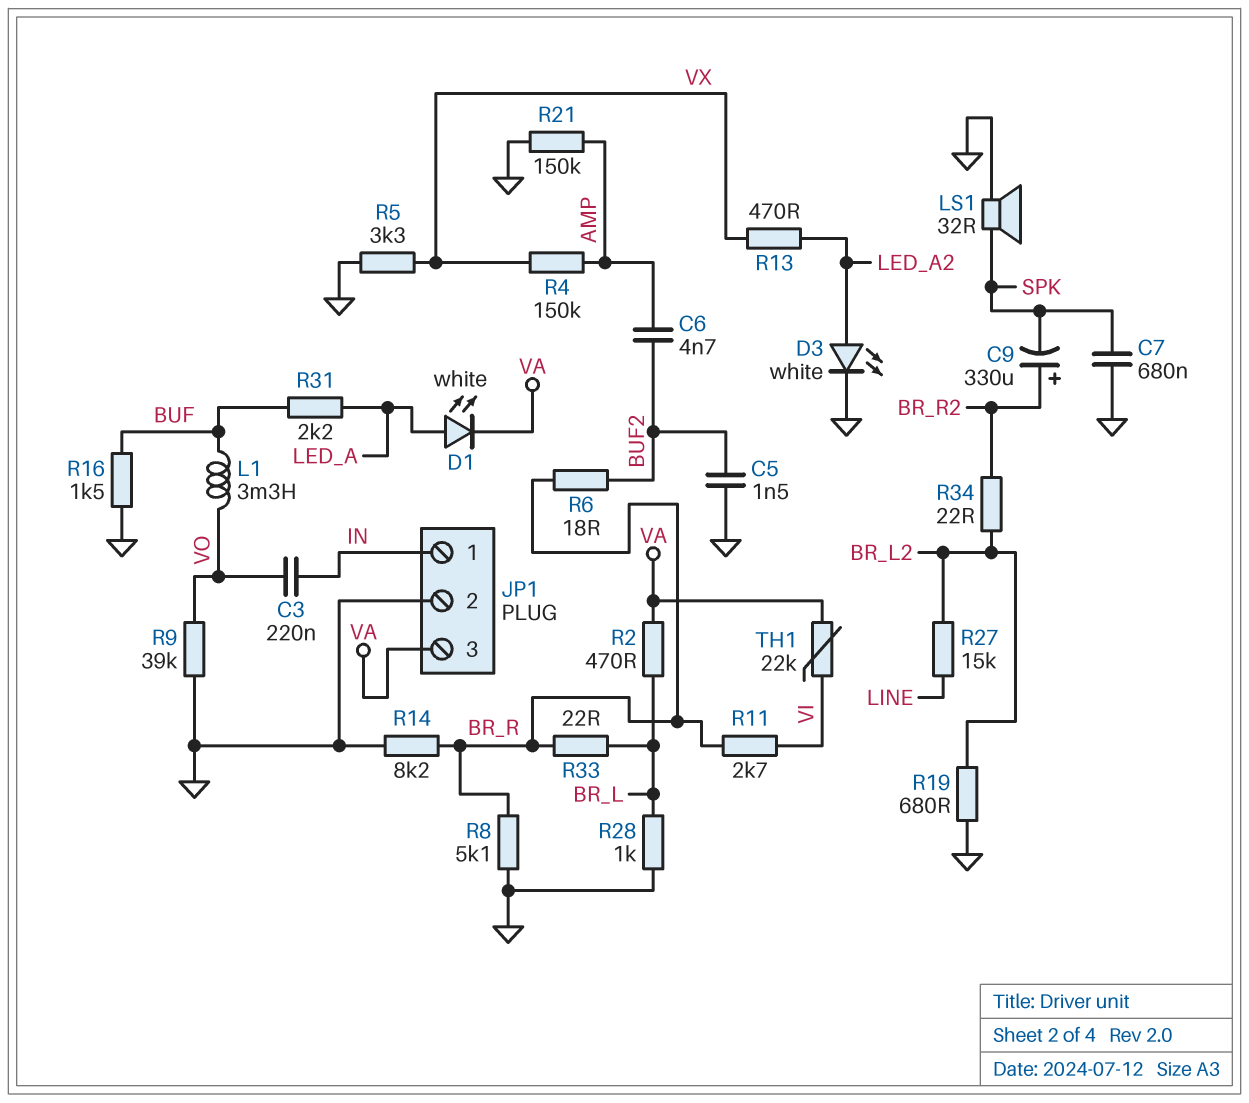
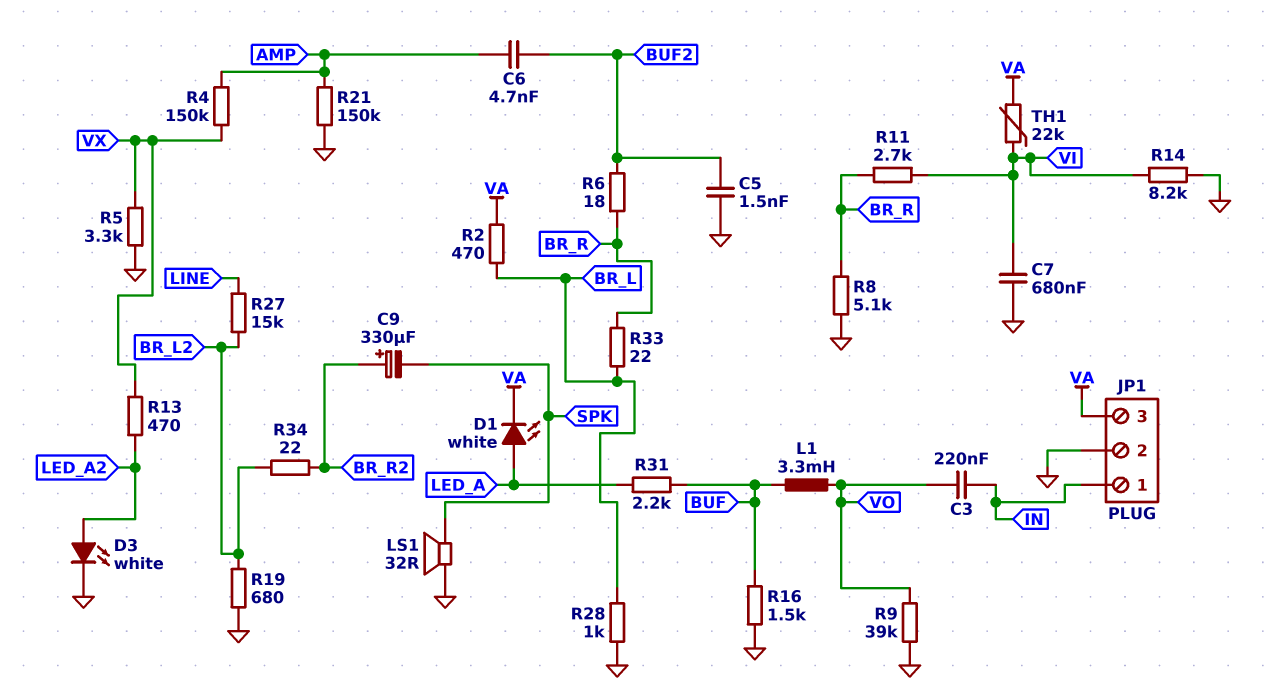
C7: 680nF (GND, SPK) -> 680nF (GND, VI)
R14: 8.2k (BR_R, GND) -> 8.2k (GND, VI)

